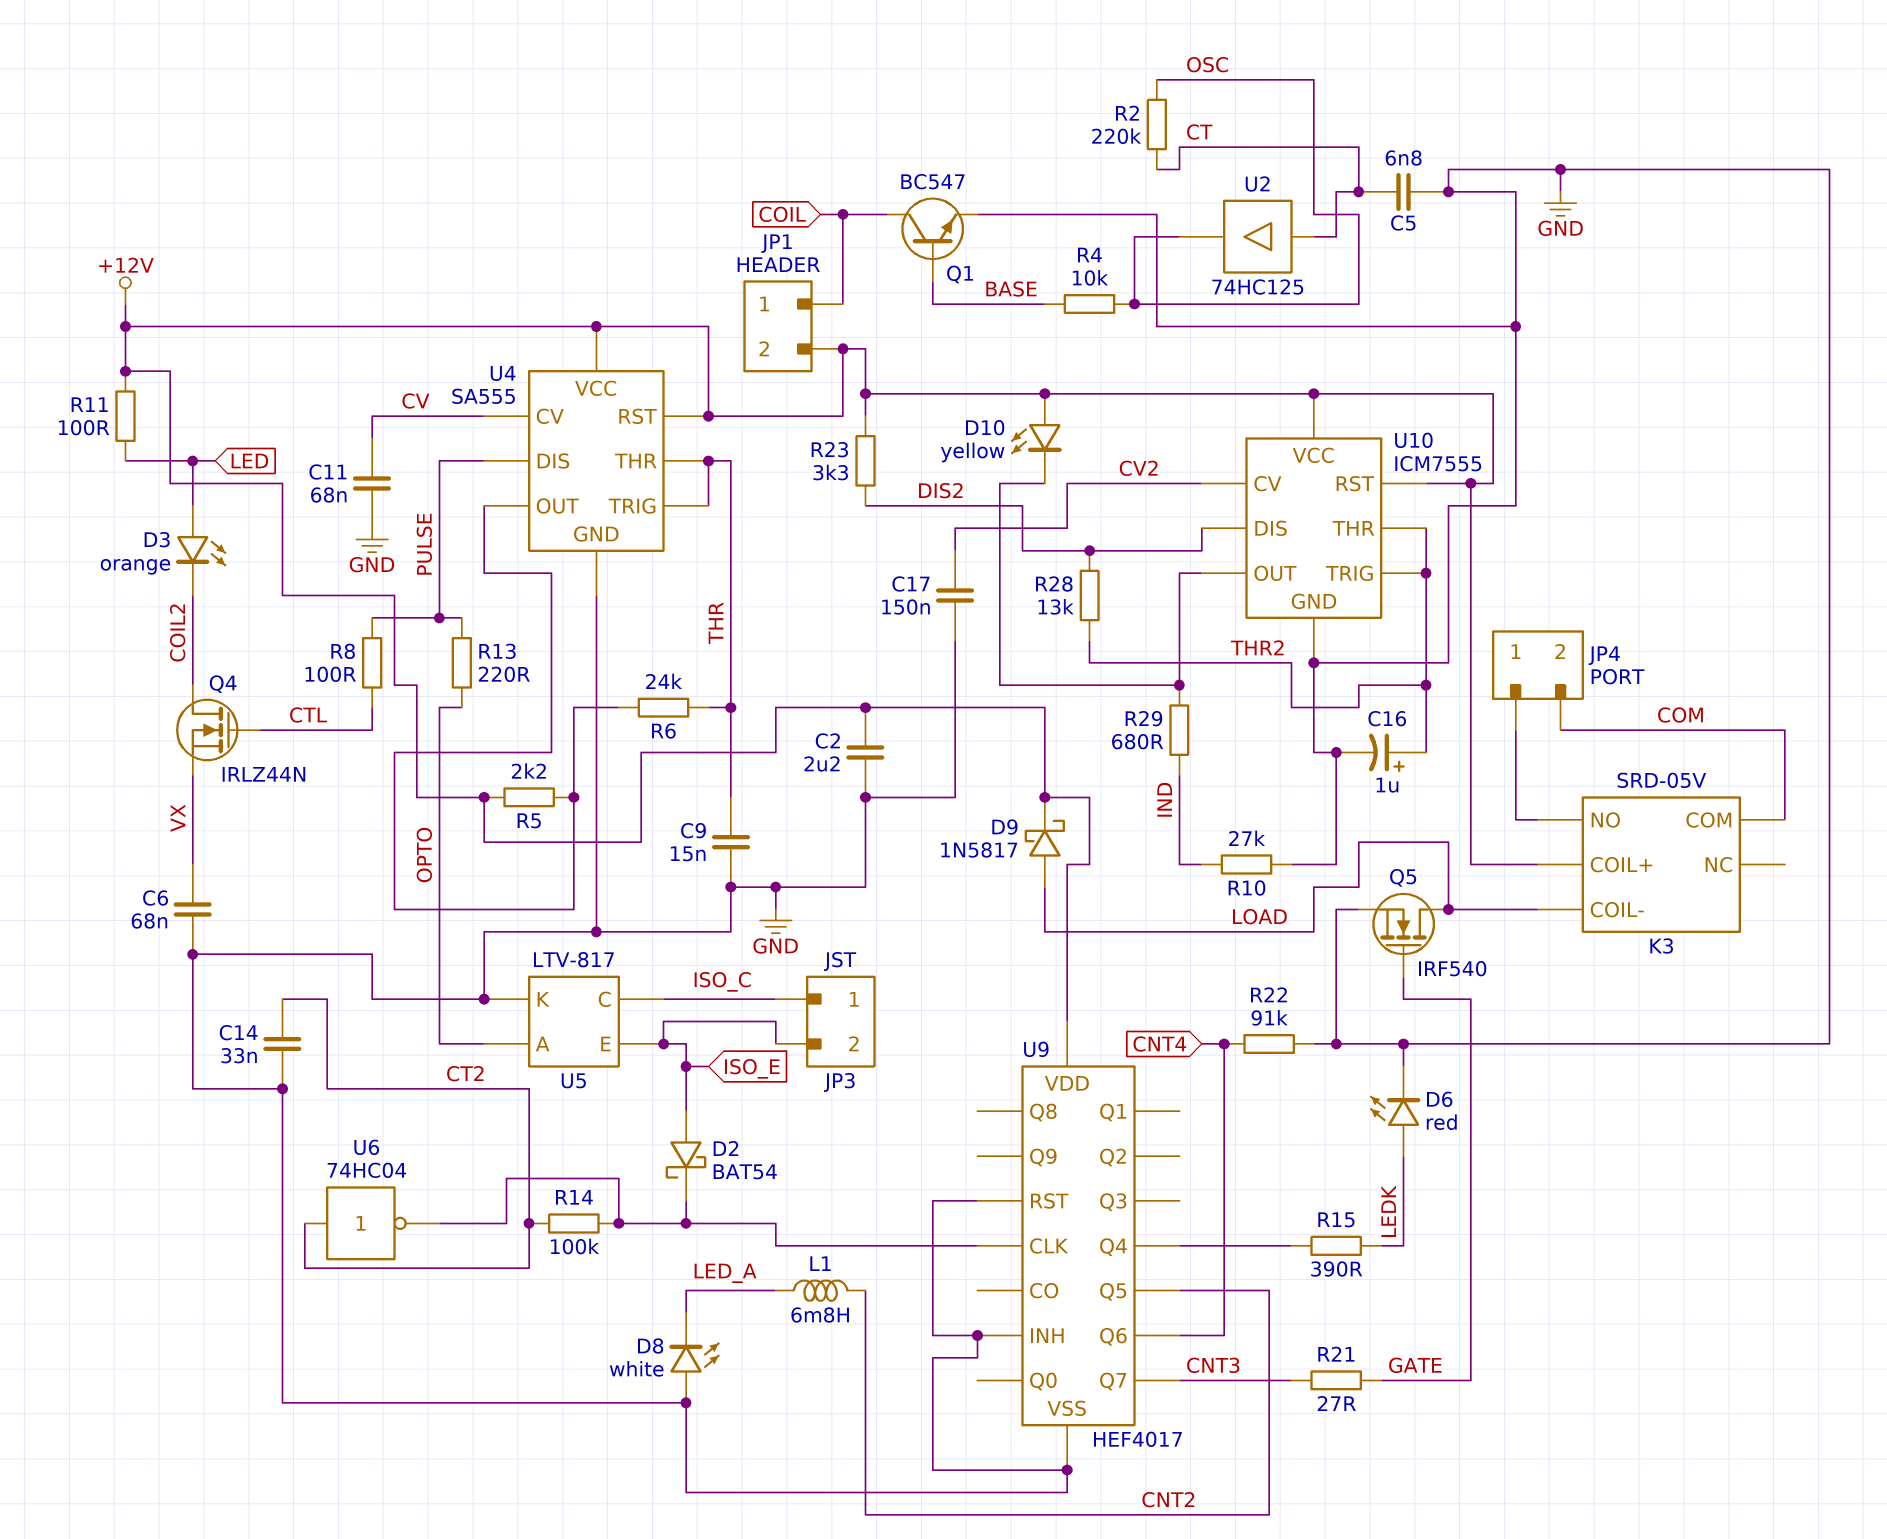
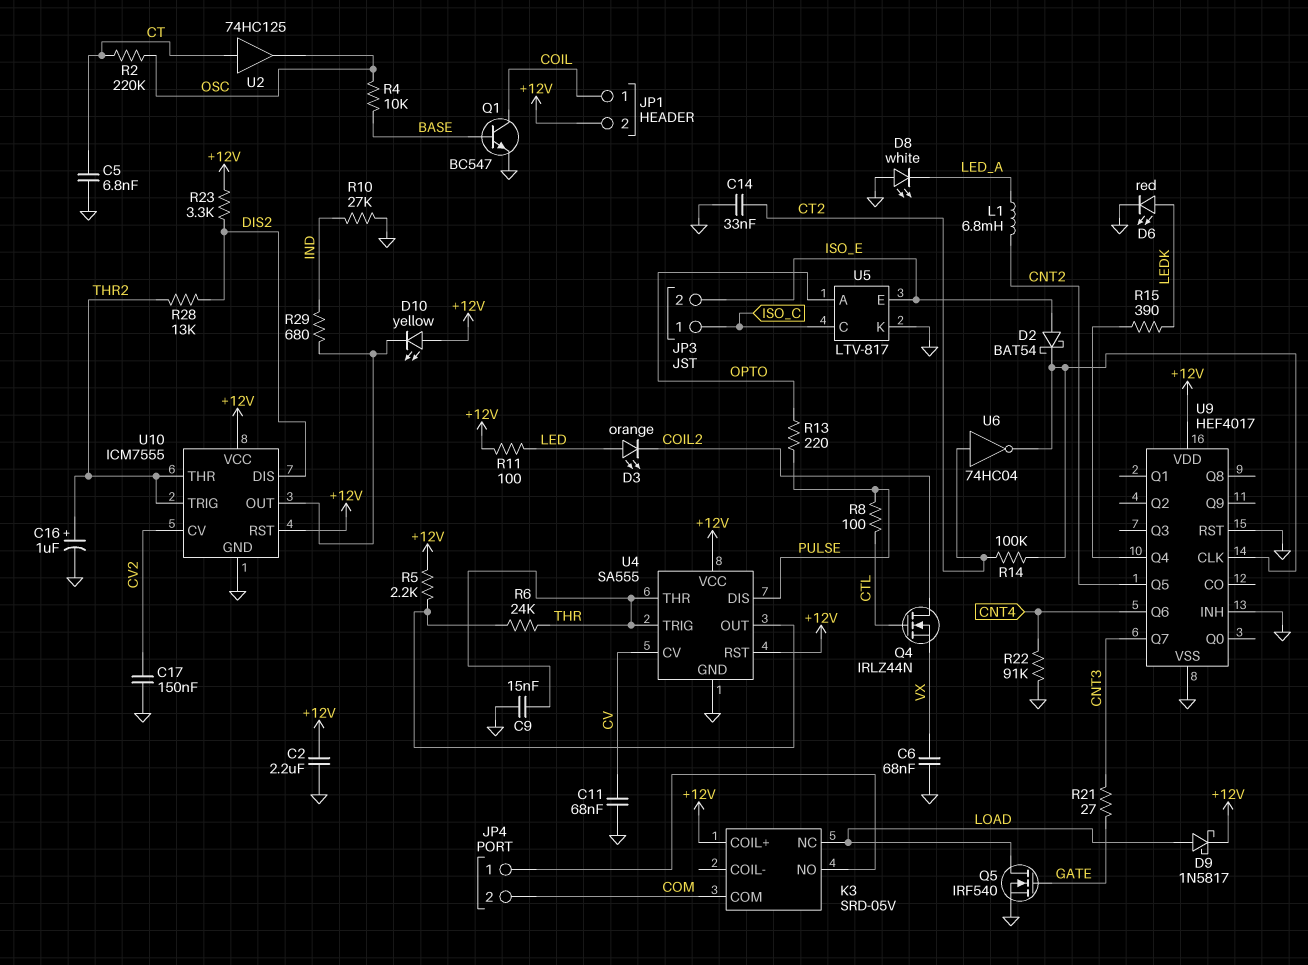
K3 pin COIL-: LOAD -> none
K3 pin NC: none -> LOAD

